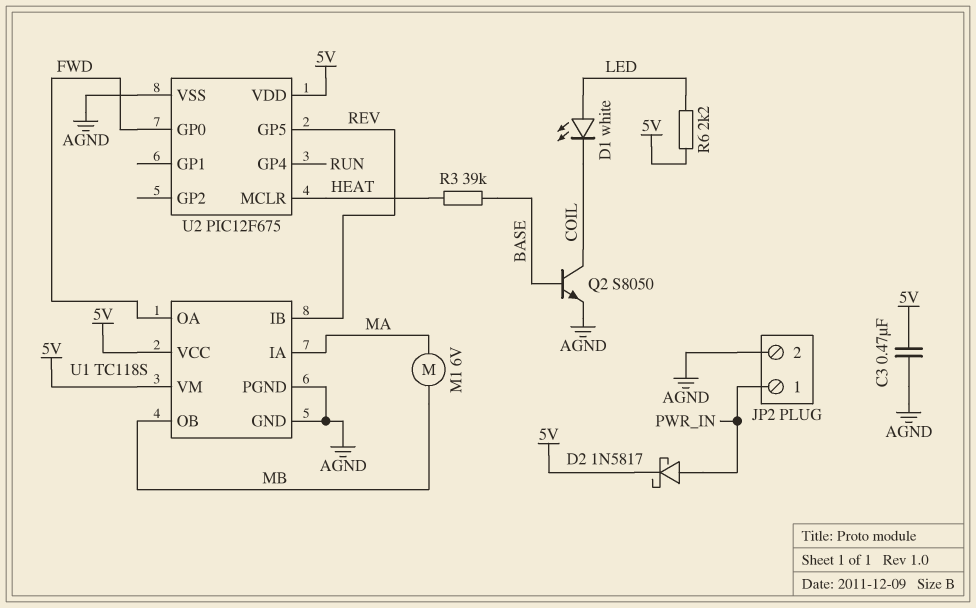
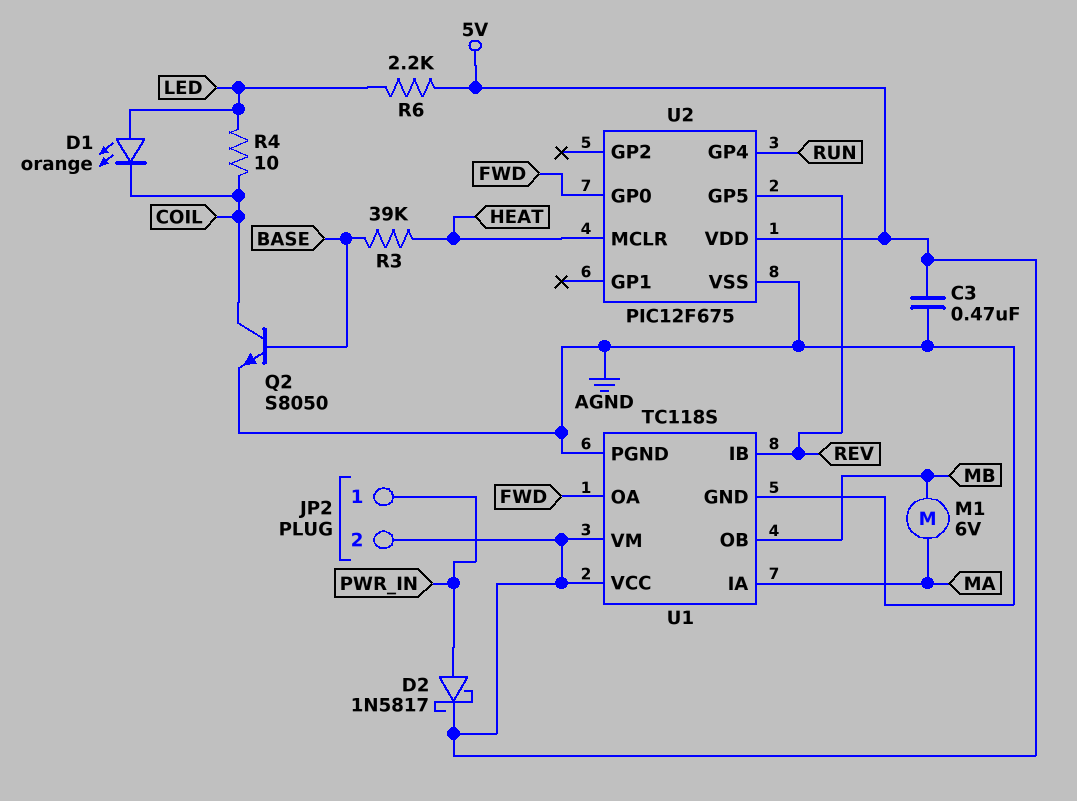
D1: LED white (A LED, K COIL) -> LED orange (A LED, K COIL)
JP2 pin 2: AGND -> 5V
R4: none -> 10 (COIL, LED)

